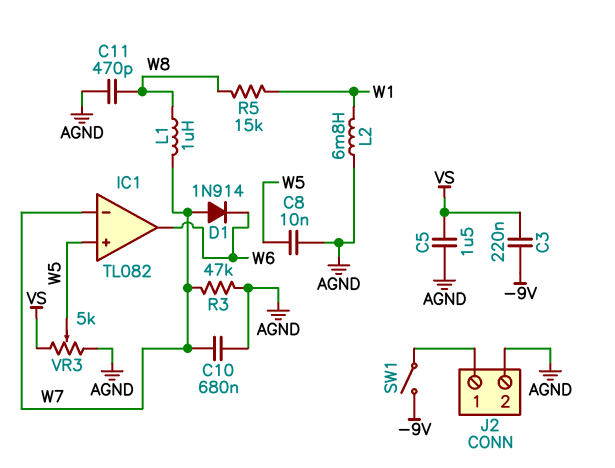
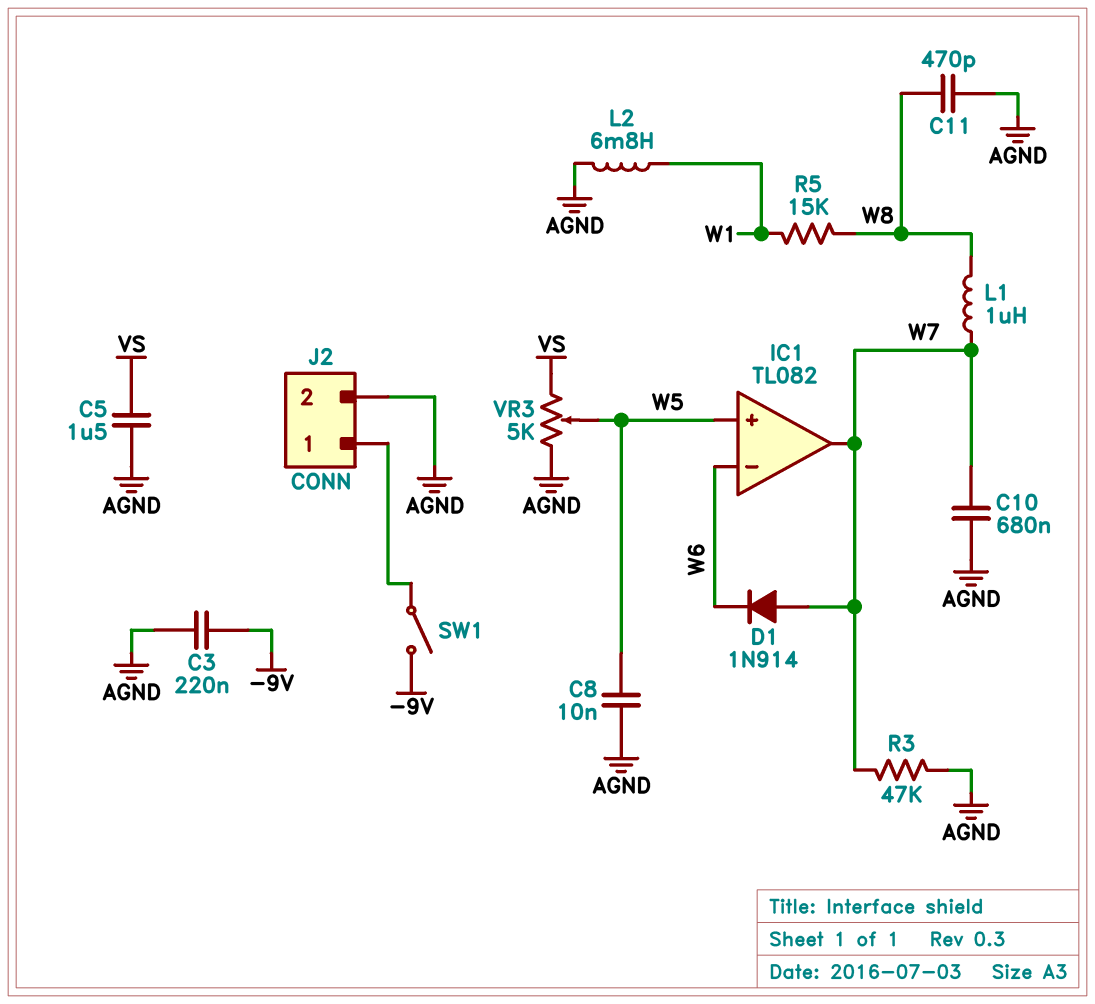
C3: 220nF (-9V, VS) -> 220nF (-9V, AGND)
IC1 pin in-: W7 -> W6
IC1 pin out: W6 -> W7

